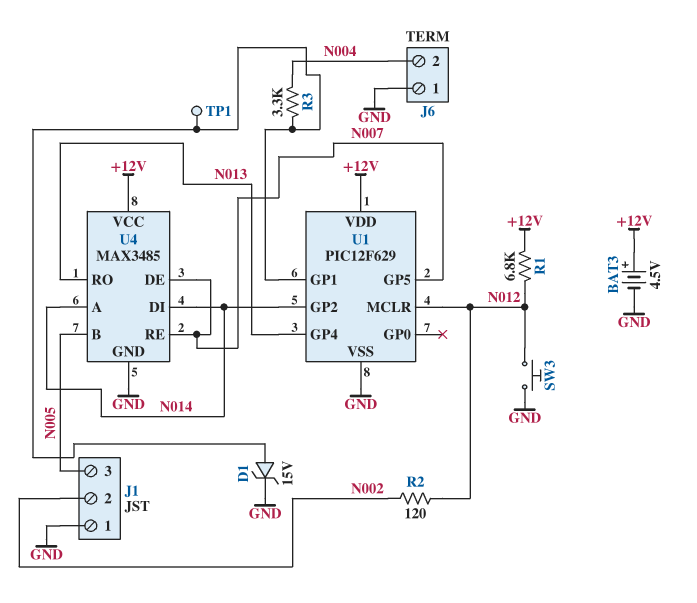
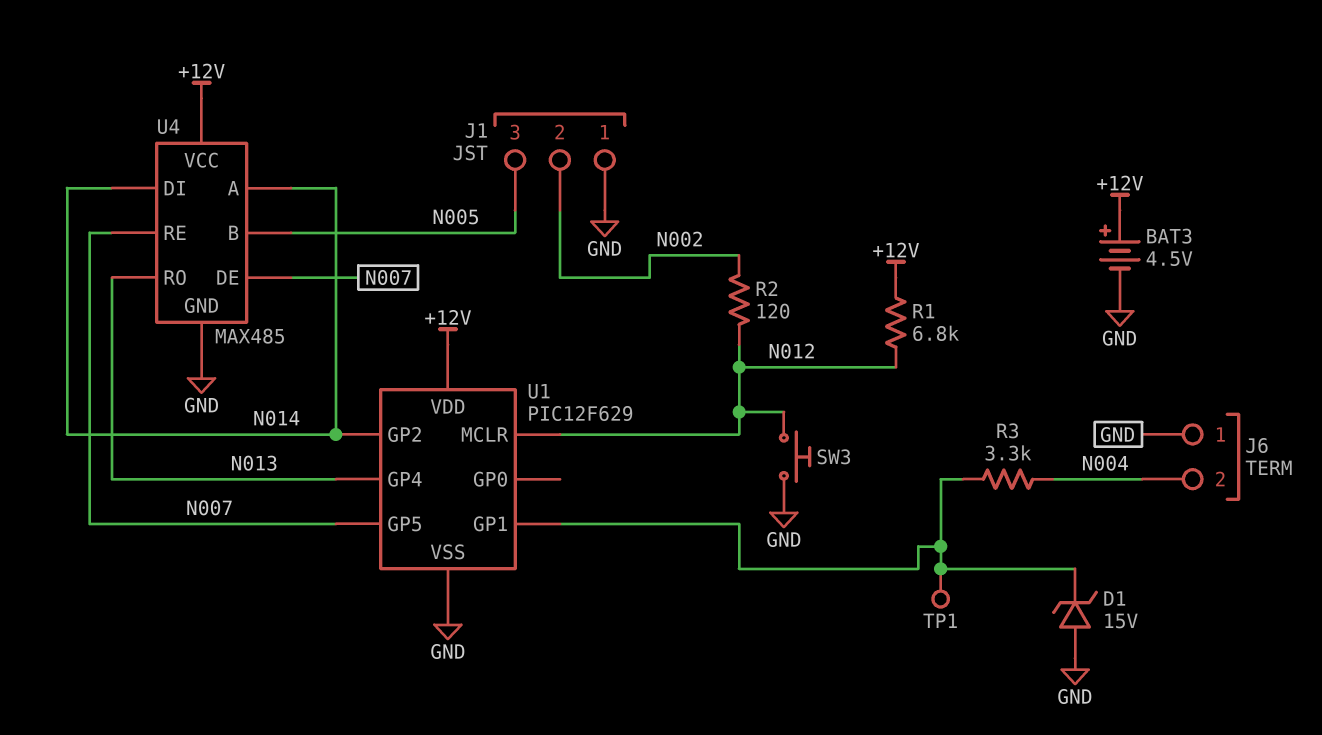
D1: zener 15V (A U1/GP1, K GND) -> zener 15V (A GND, K U1/GP1)
U4: MAX3485 -> MAX485

